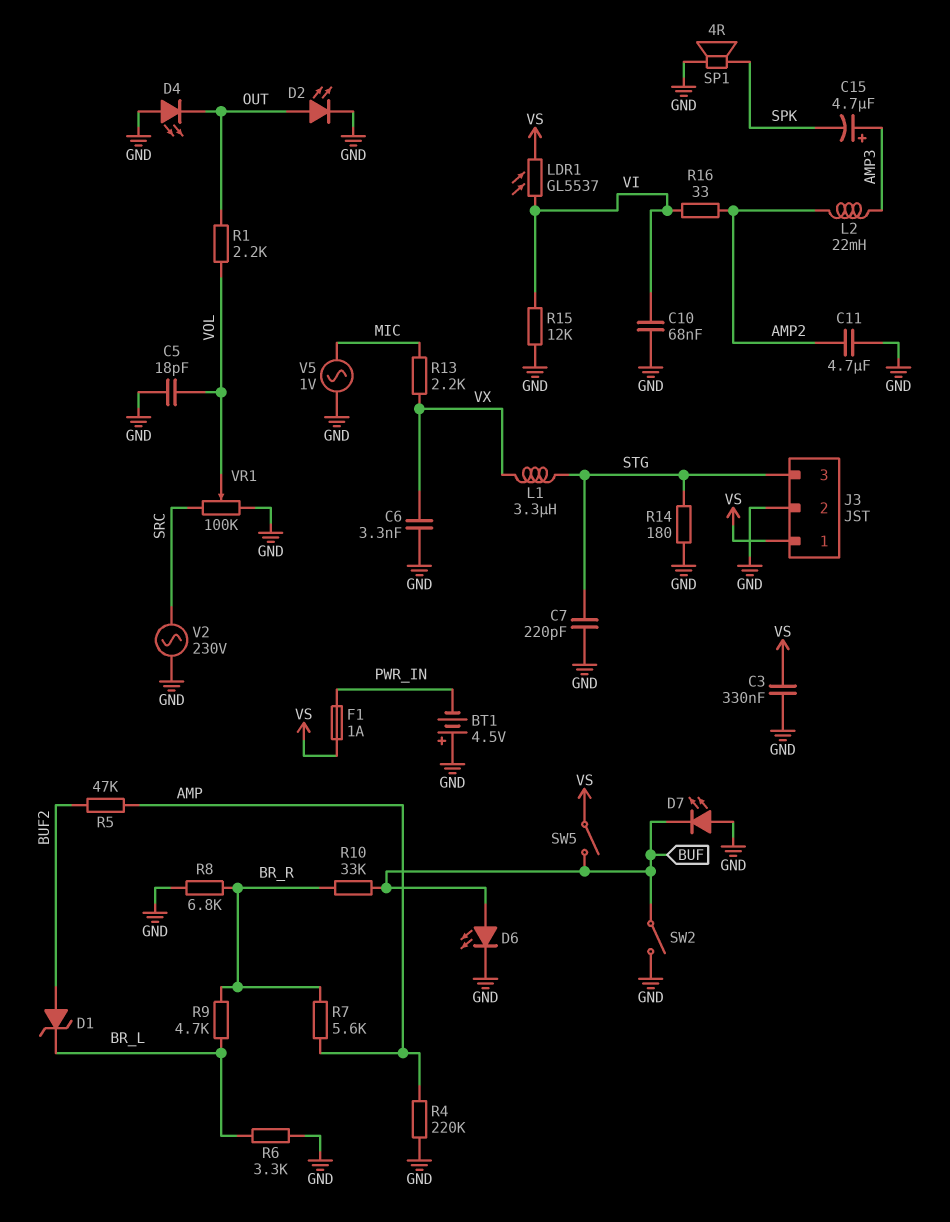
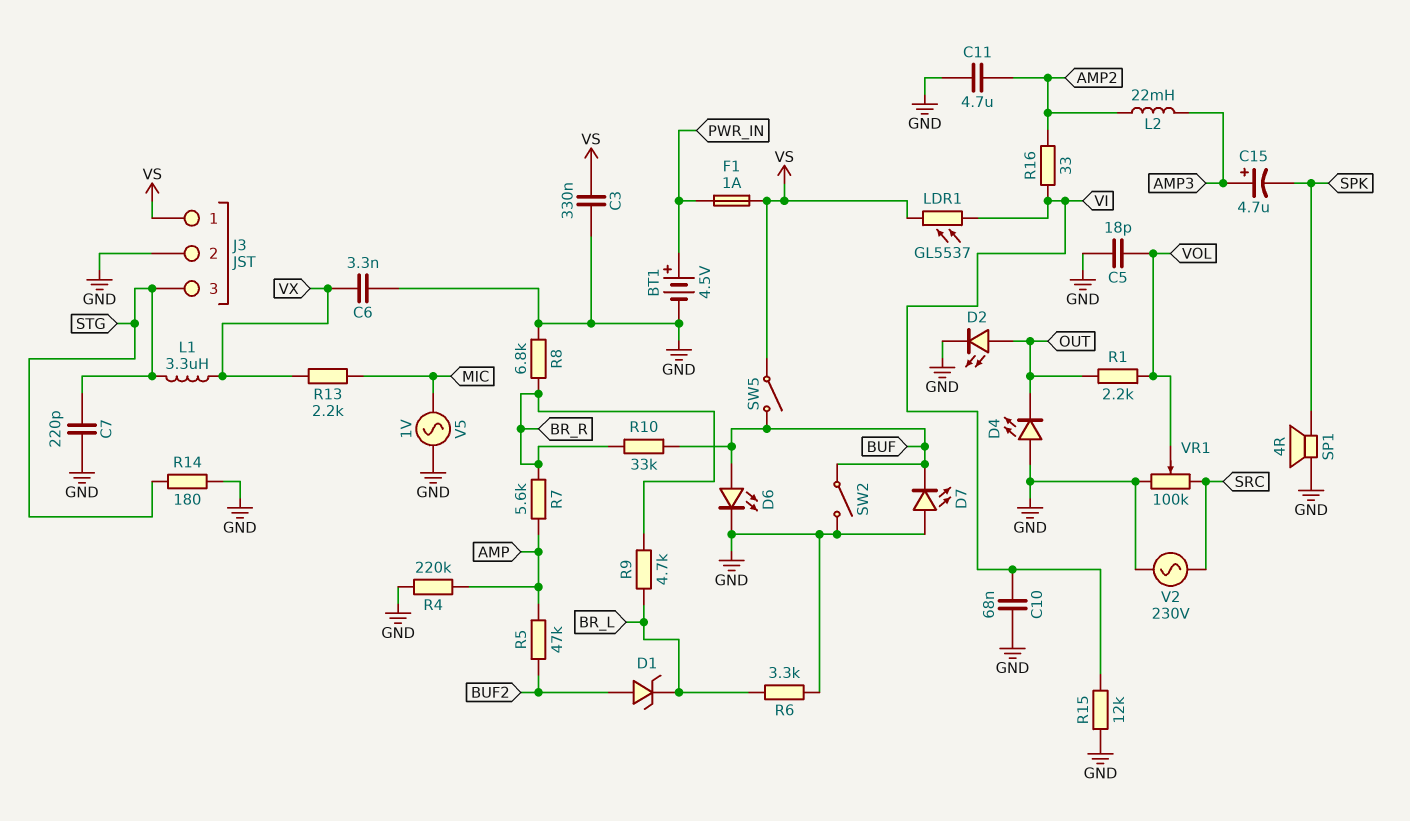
BT1: 4.5V (plus GND, minus PWR_IN) -> 4.5V (plus PWR_IN, minus GND)

